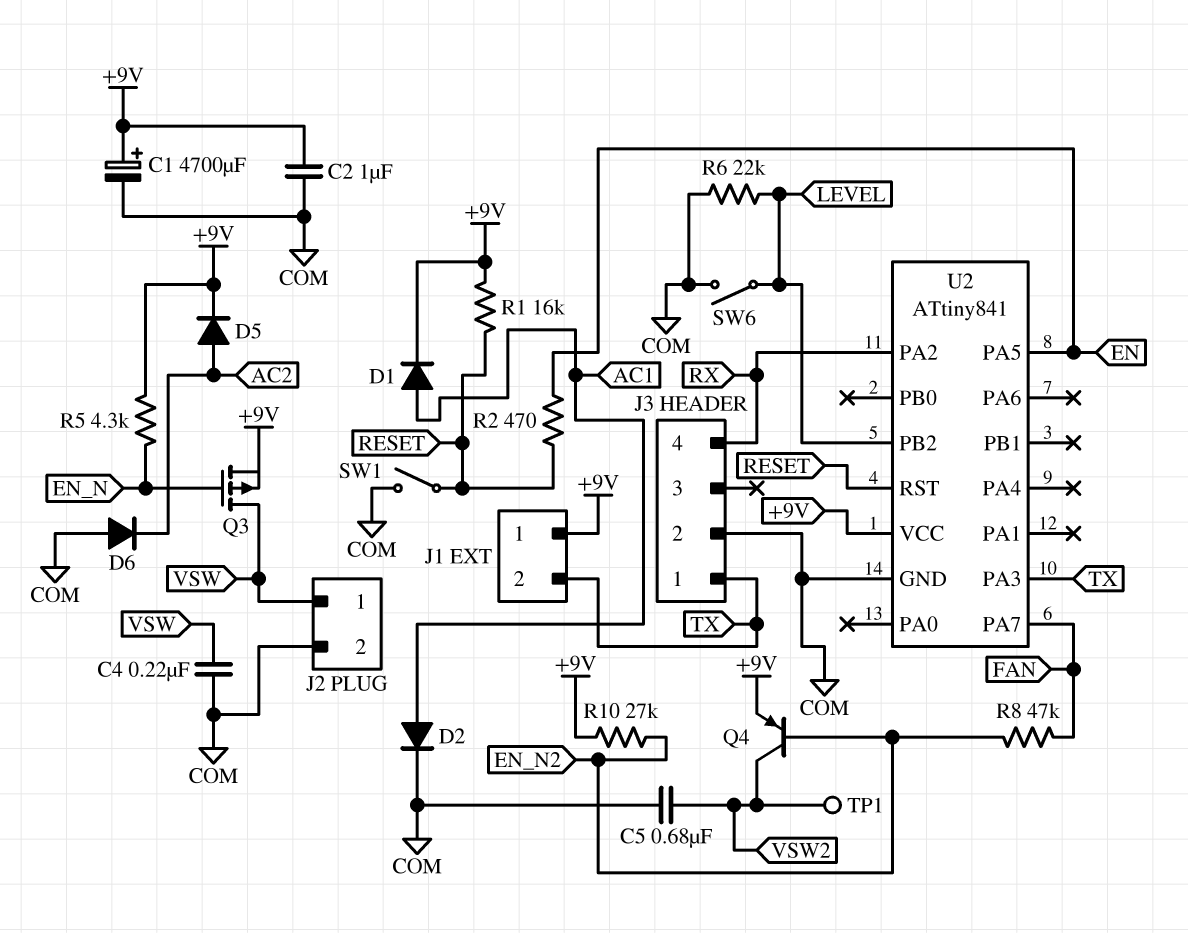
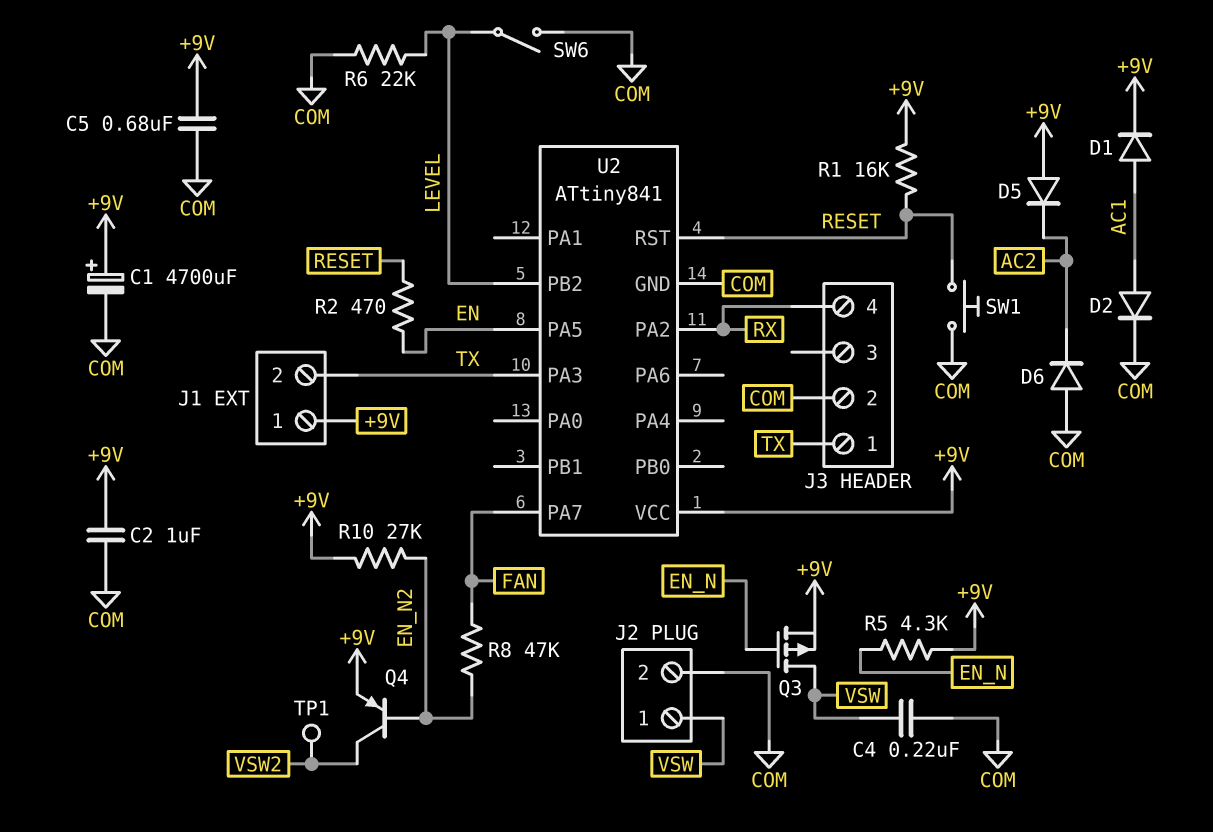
C5: 680nF (COM, VSW2) -> 680nF (+9V, COM)
D5: diode (A AC2, K +9V) -> diode (A +9V, K AC2)
SW1: switch (COM, RESET) -> button (COM, RESET)

